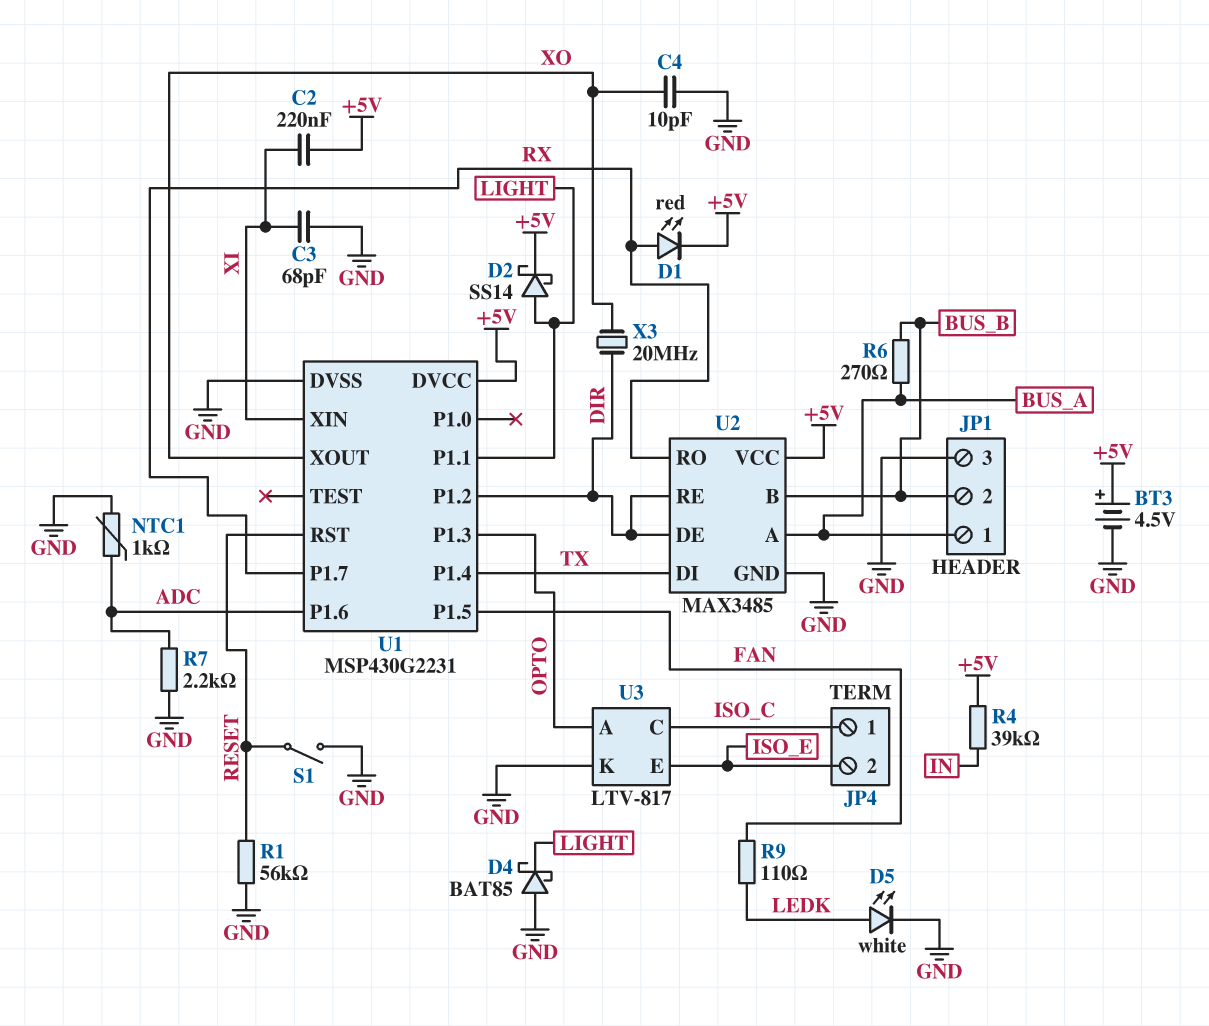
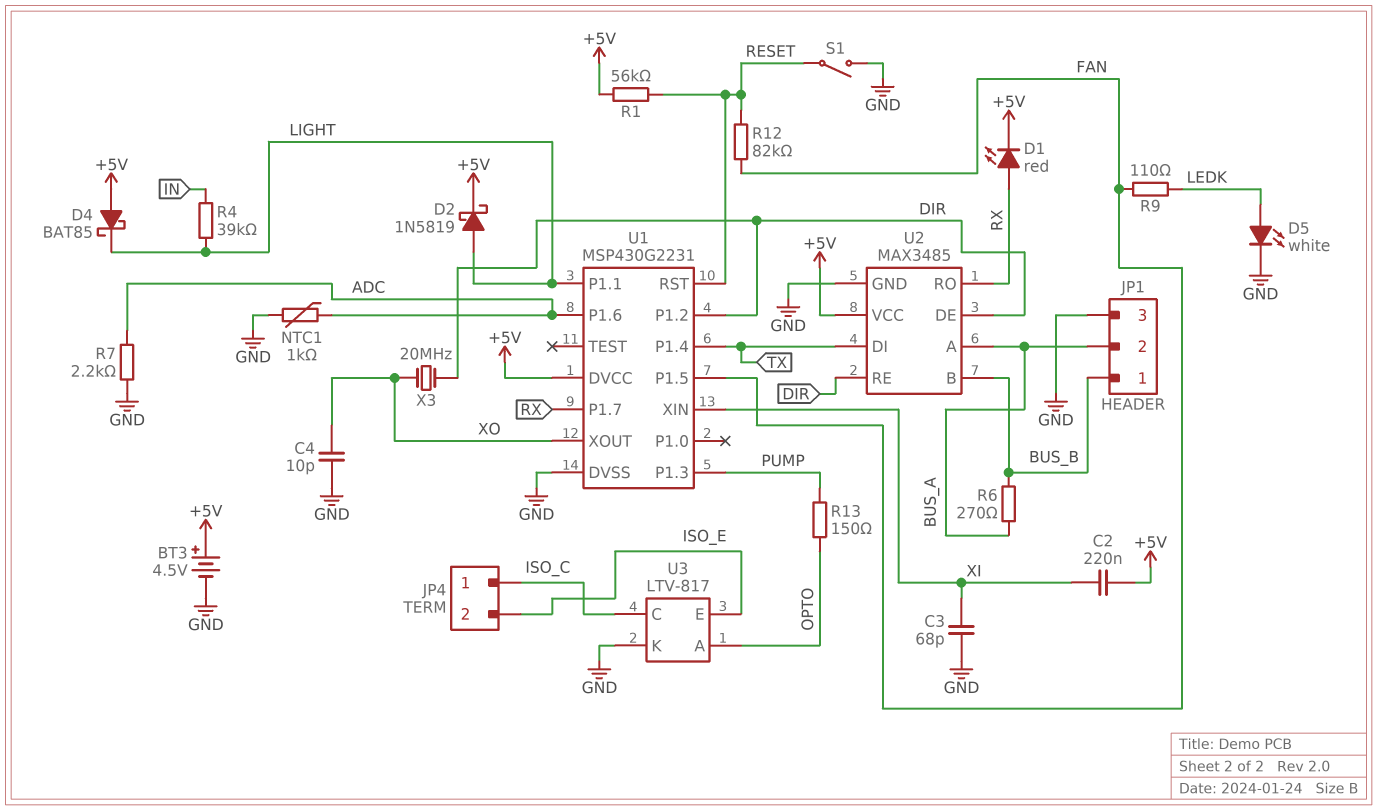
D2: schottky SS14 (A LIGHT, K +5V) -> schottky 1N5819 (A LIGHT, K +5V)
D4: schottky BAT85 (A GND, K LIGHT) -> schottky BAT85 (A +5V, K LIGHT)
JP1 pin 1: BUS_A -> BUS_B
JP1 pin 2: BUS_B -> BUS_A
R1: 56k (GND, RESET) -> 56k (+5V, RESET)
R4: 39k (+5V, IN) -> 39k (IN, LIGHT)
R12: none -> 82k (FAN, RESET)
R13: none -> 150 (OPTO, PUMP)
U1 pin P1.3: OPTO -> PUMP

